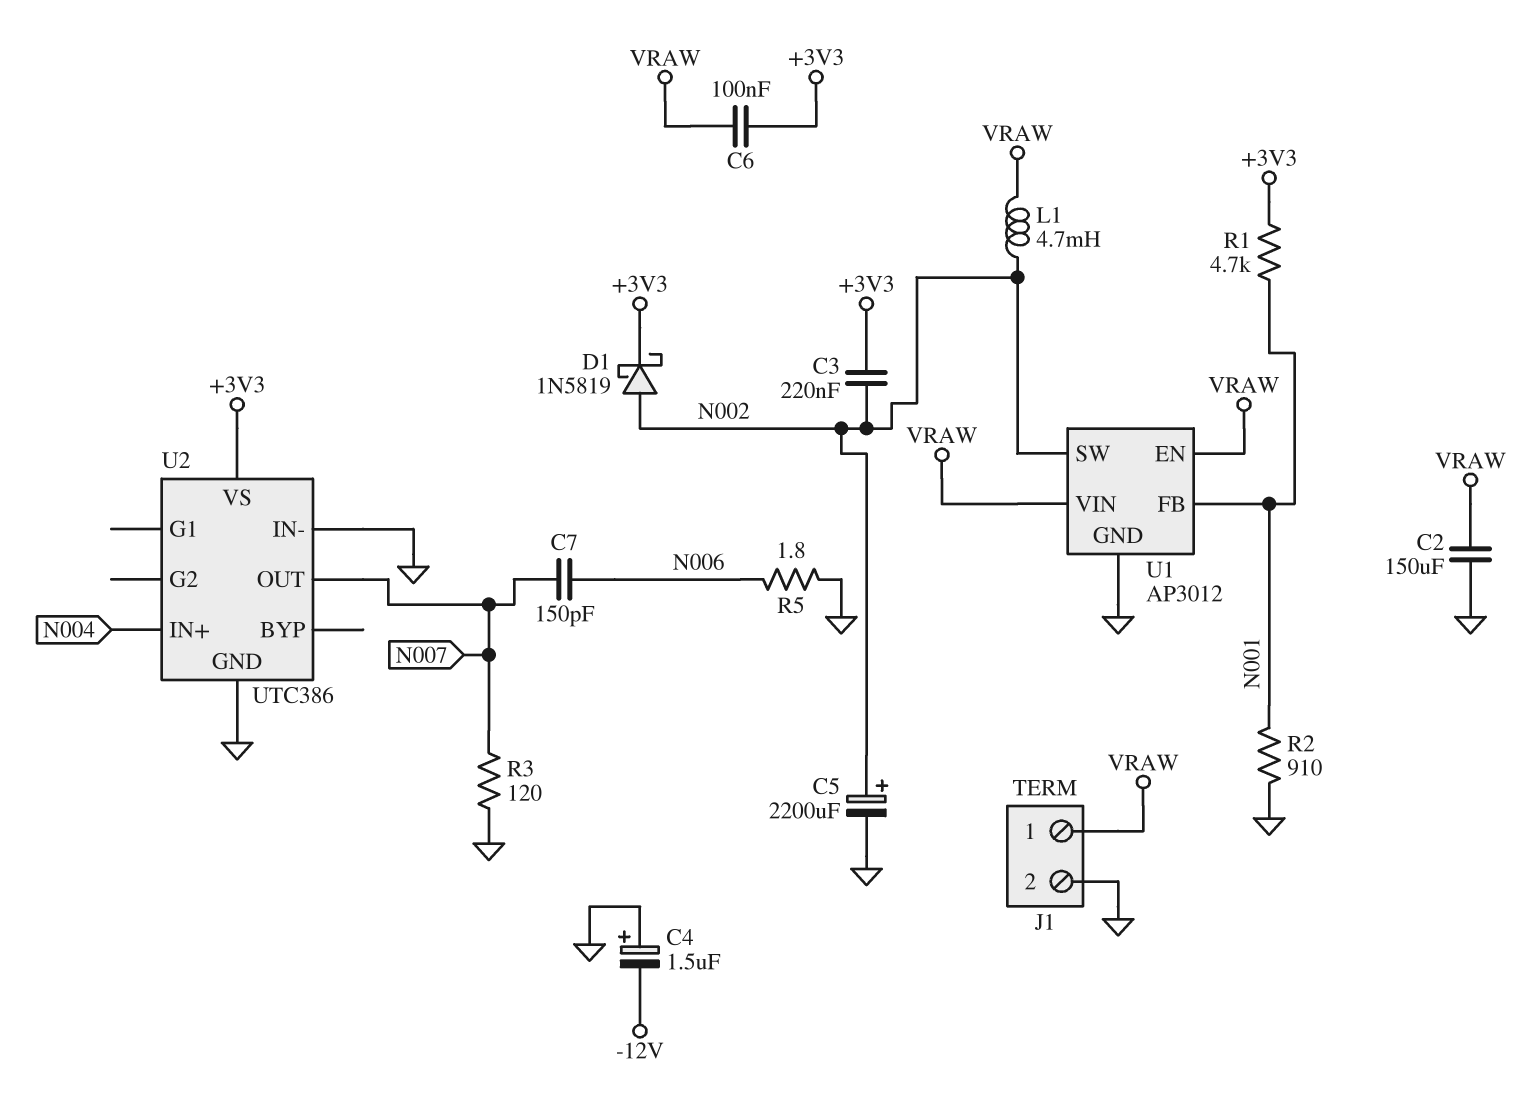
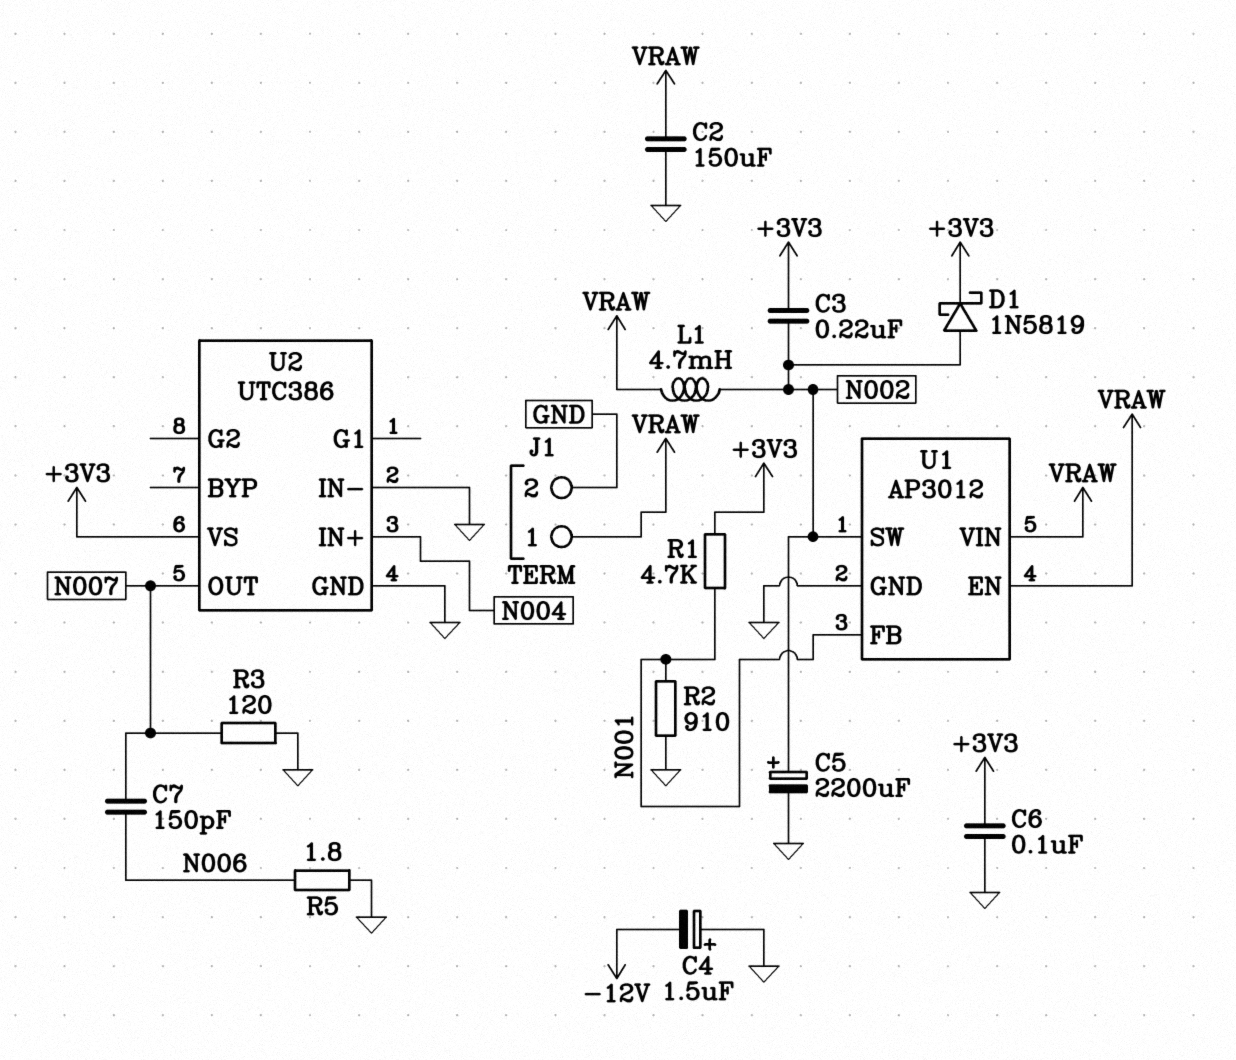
C6: 100nF (+3V3, VRAW) -> 100nF (+3V3, GND)

